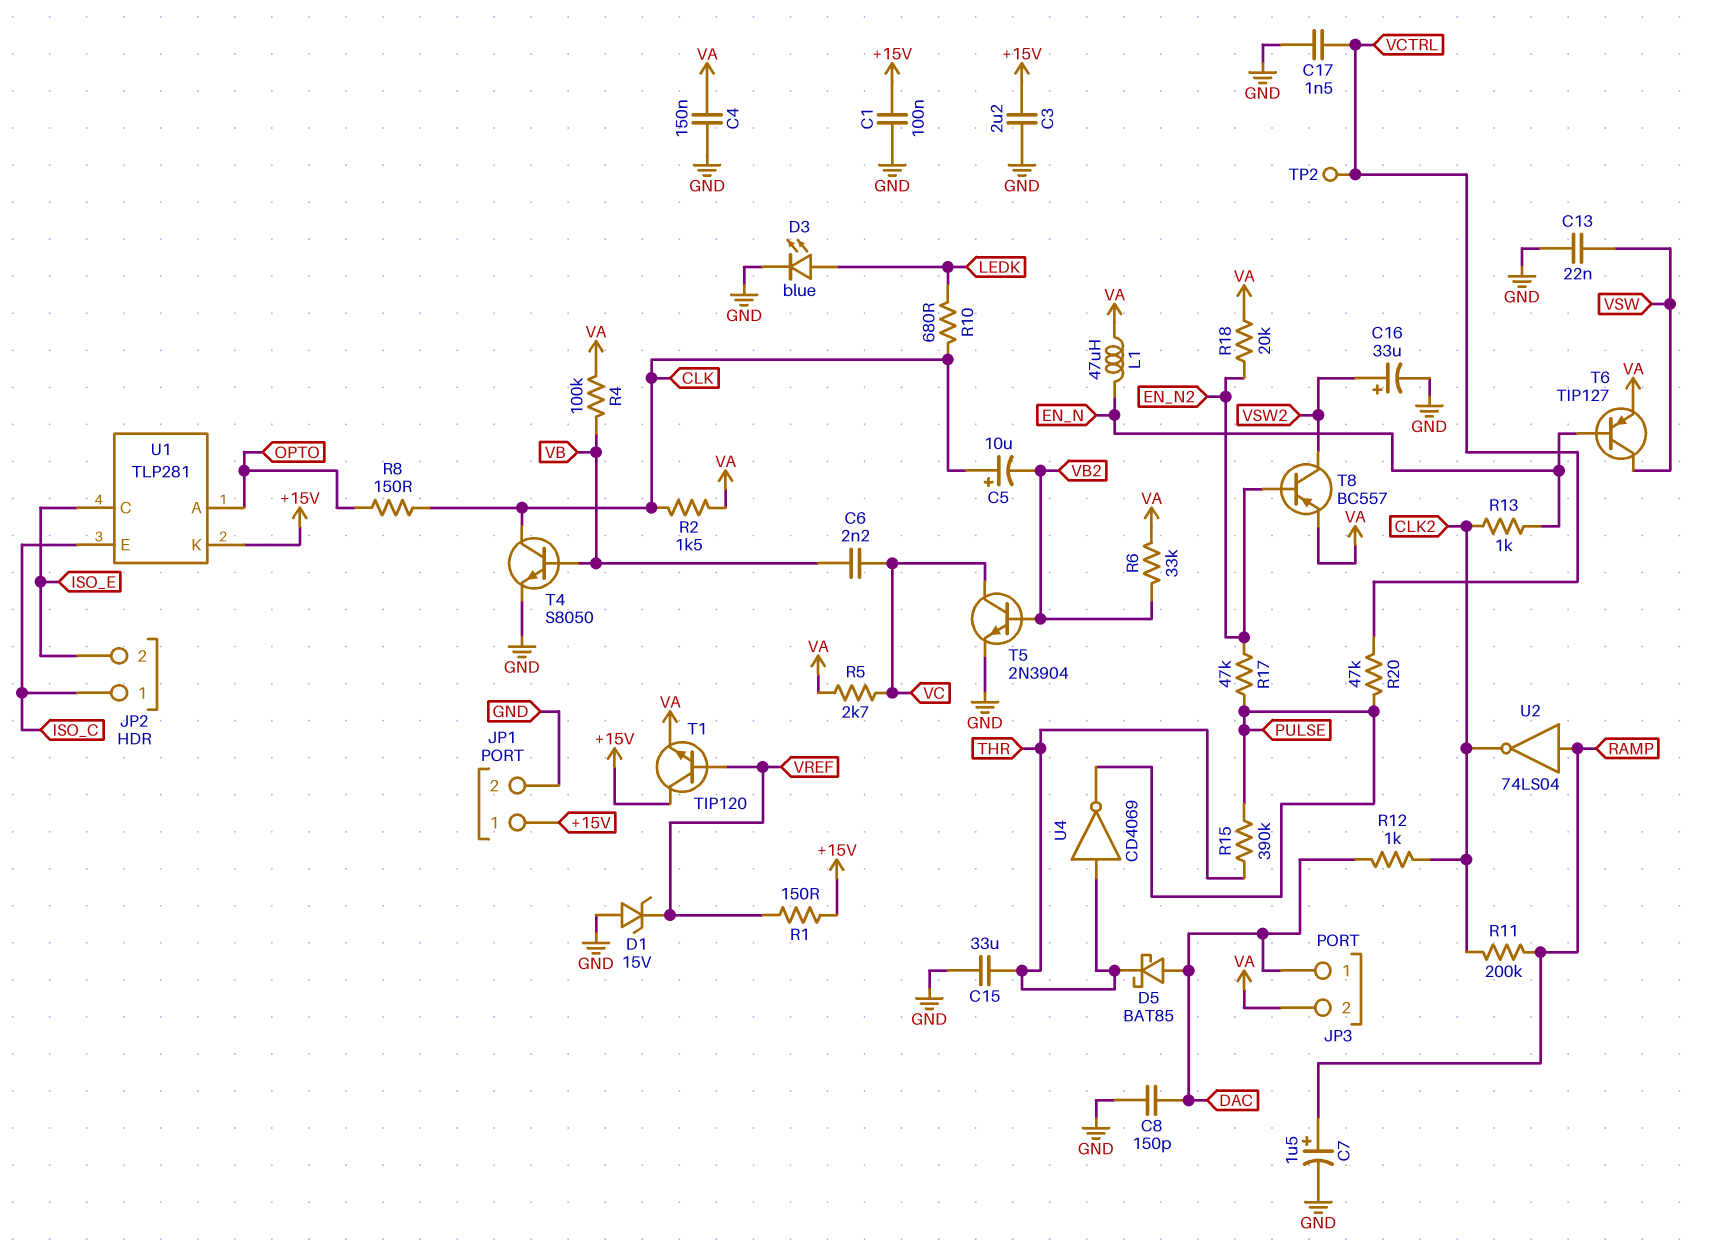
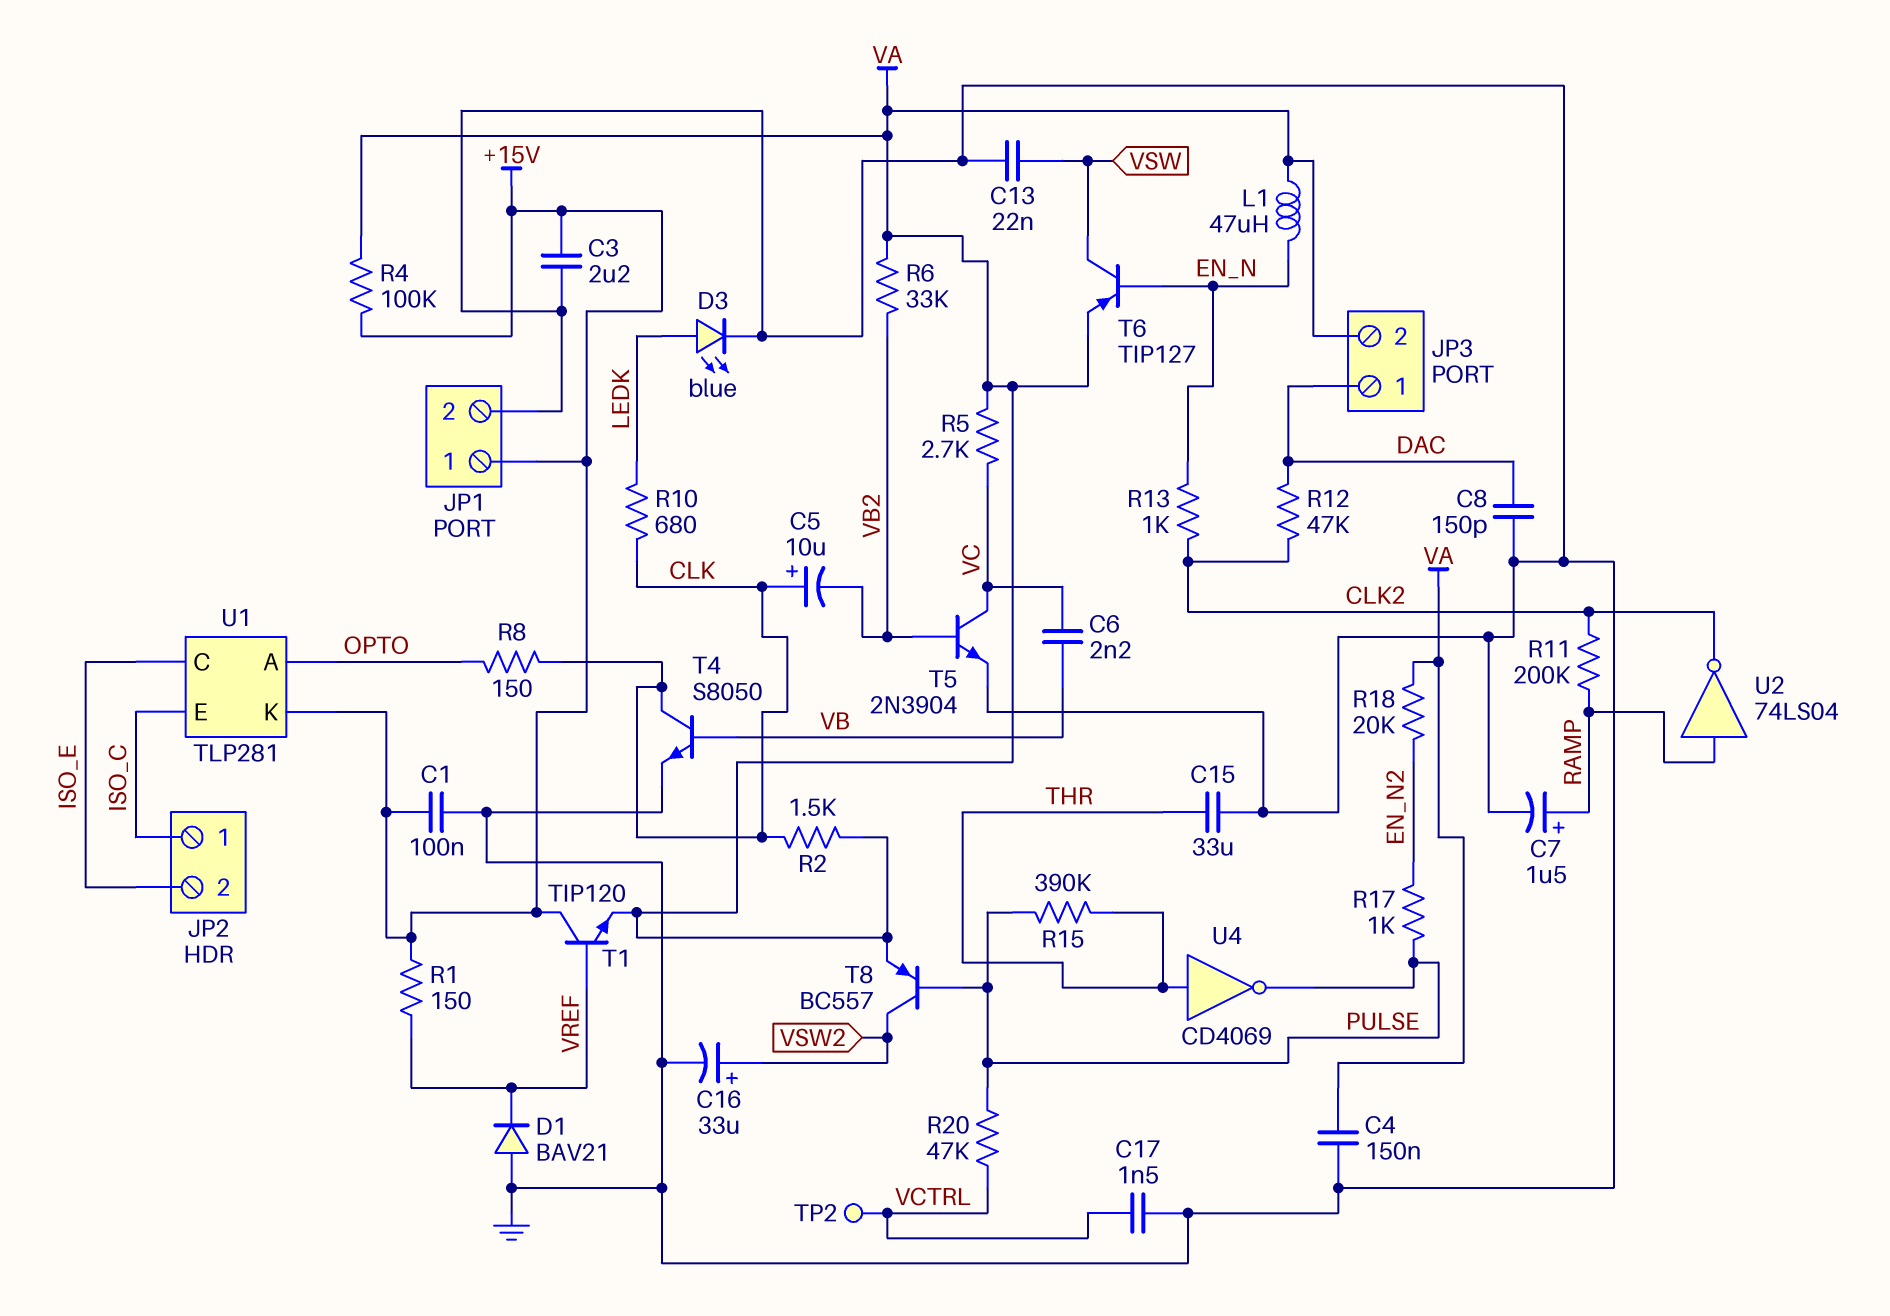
D1: zener 15V (A GND, K VREF) -> diode BAV21 (A GND, K VREF)
D5: schottky BAT85 (A DAC, K THR) -> none
R4: 100k (VA, VB) -> 100k (+15V, VA)
R12: 1k (CLK2, DAC) -> 47k (CLK2, DAC)
R17: 47k (EN_N2, PULSE) -> 1k (EN_N2, PULSE)
T8: PNP BC557 (B EN_N2, C VSW2, E VA) -> PNP BC557 (B PULSE, C VSW2, E VA)

